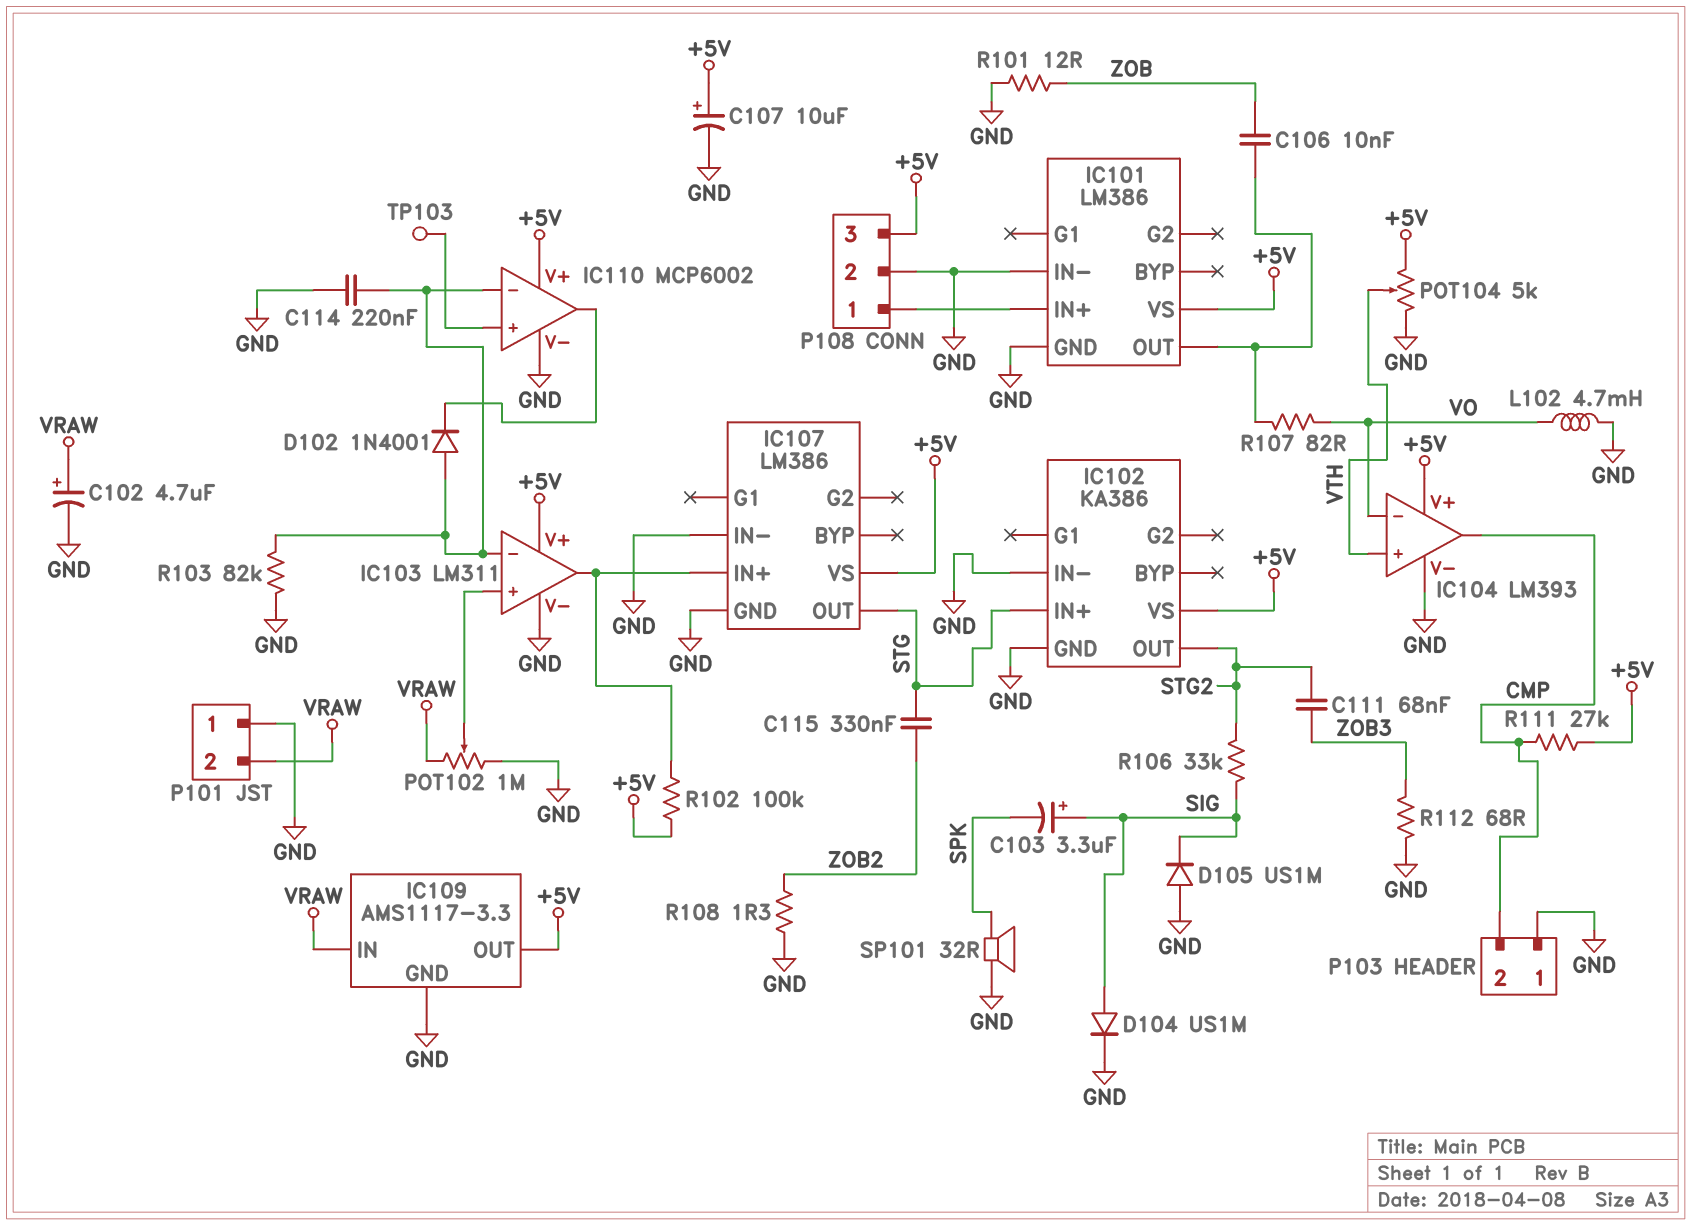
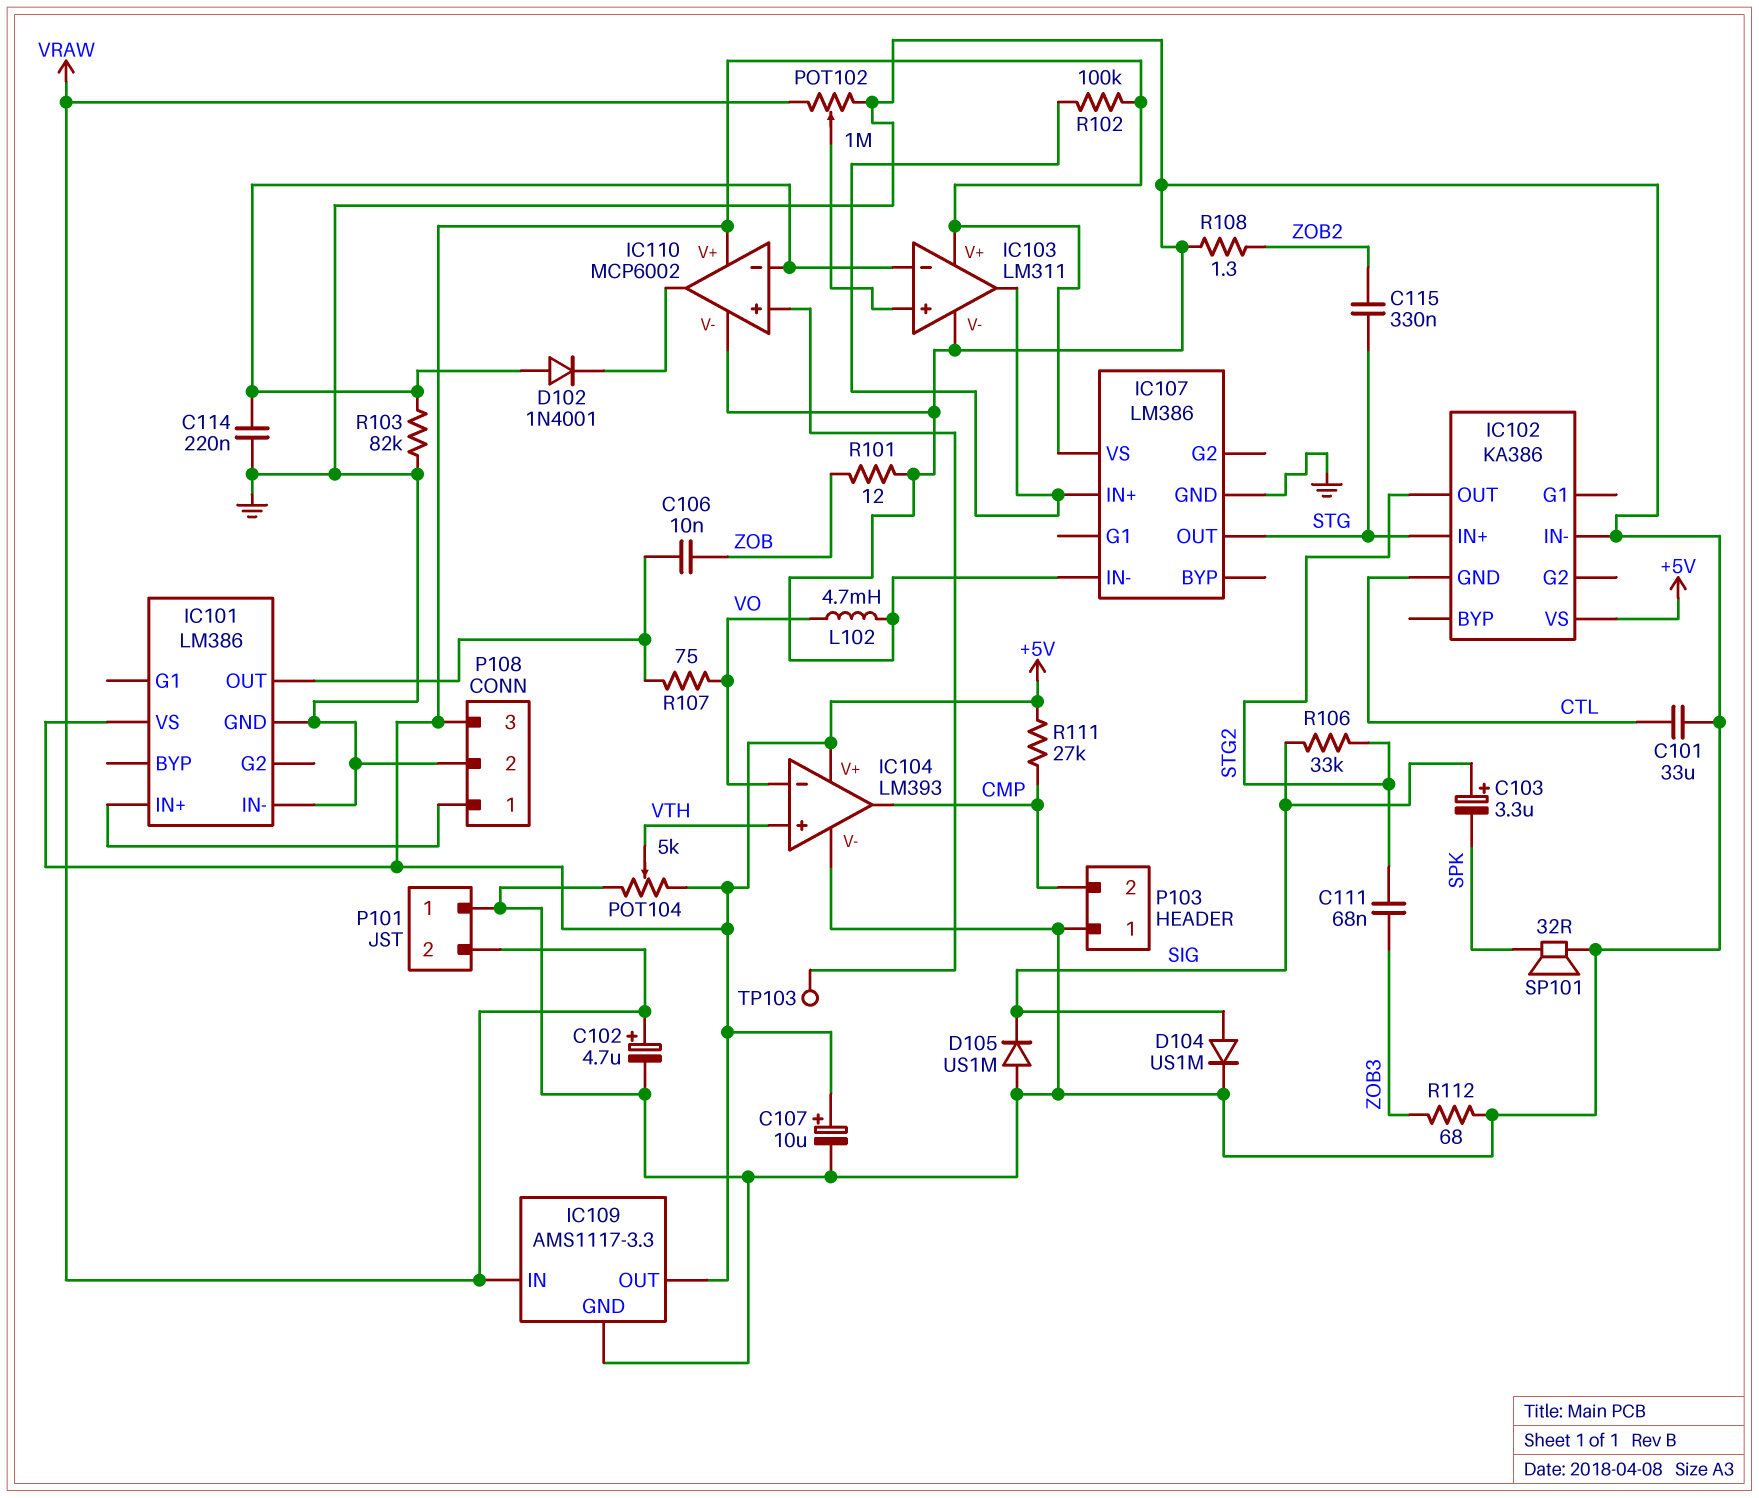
C101: none -> 33uF (CTL, GND)
IC102 pin GND: GND -> CTL
R107: 82 (IC101/OUT, VO) -> 75 (IC101/OUT, VO)

